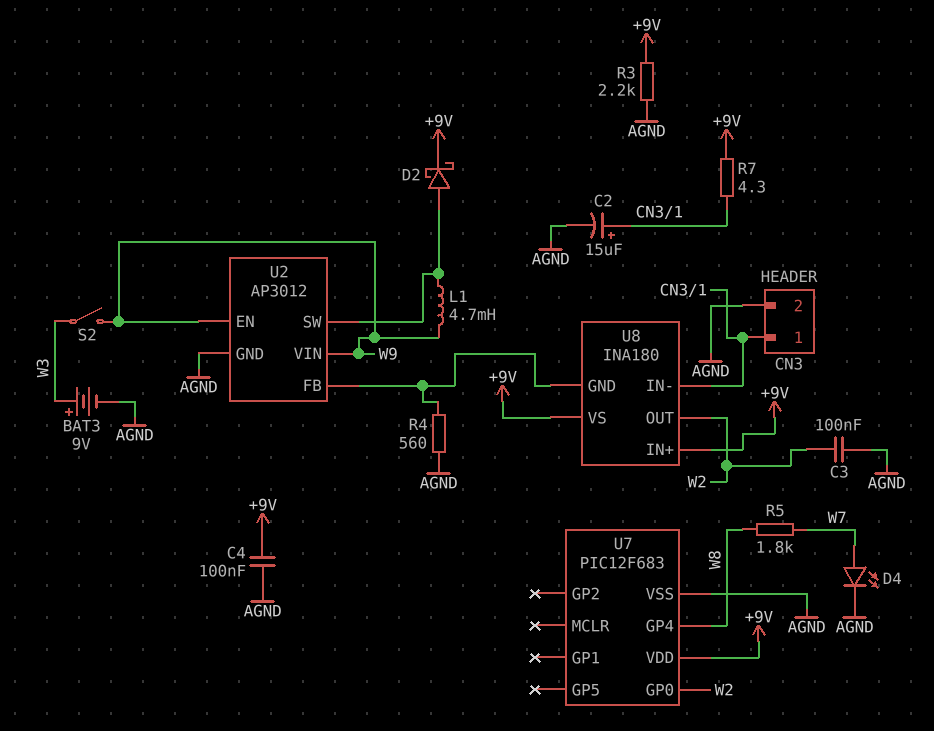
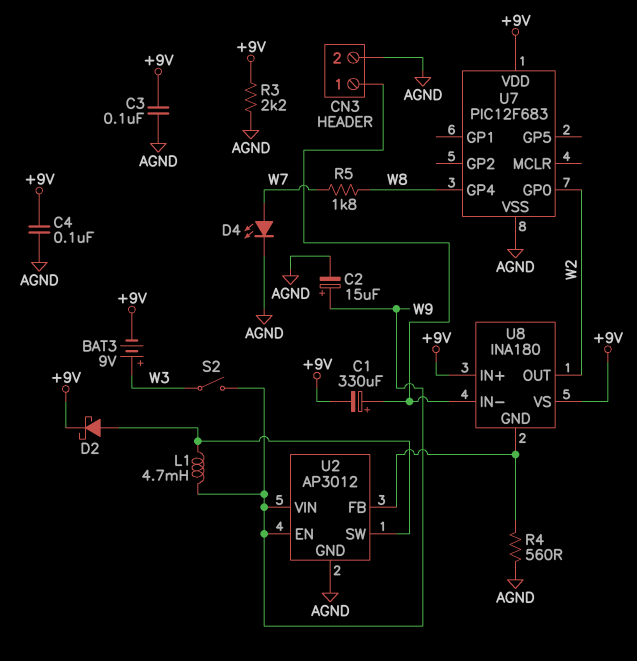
BAT3: 9V (plus W3, minus AGND) -> 9V (plus W3, minus +9V)
C1: none -> 330uF (plus CN3/1, minus +9V)
C2: 15uF (plus CN3/1, minus AGND) -> 15uF (plus W9, minus AGND)
C3: 100nF (AGND, W2) -> 100nF (+9V, AGND)
R7: 4.3 (+9V, CN3/1) -> none

